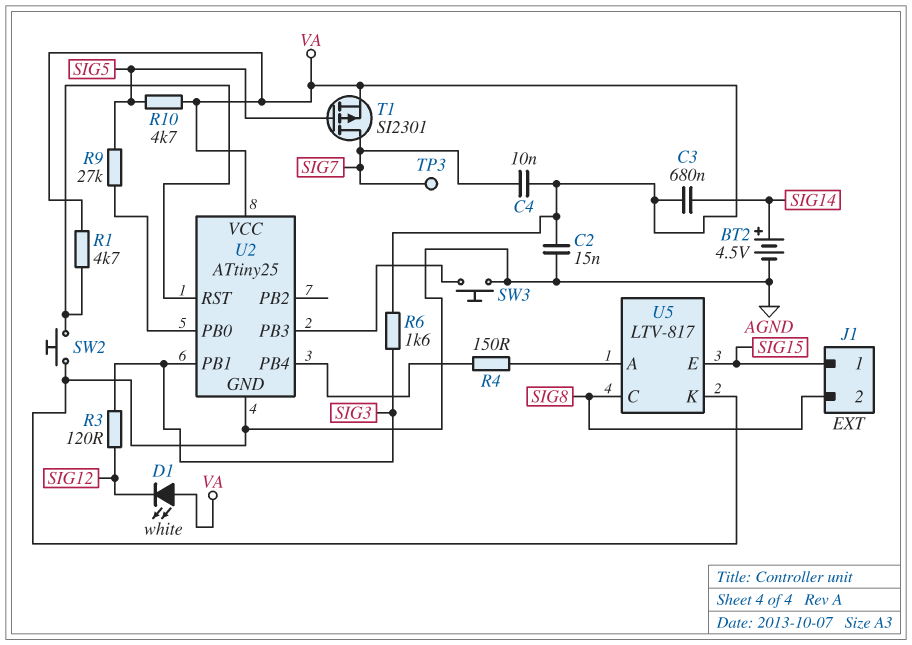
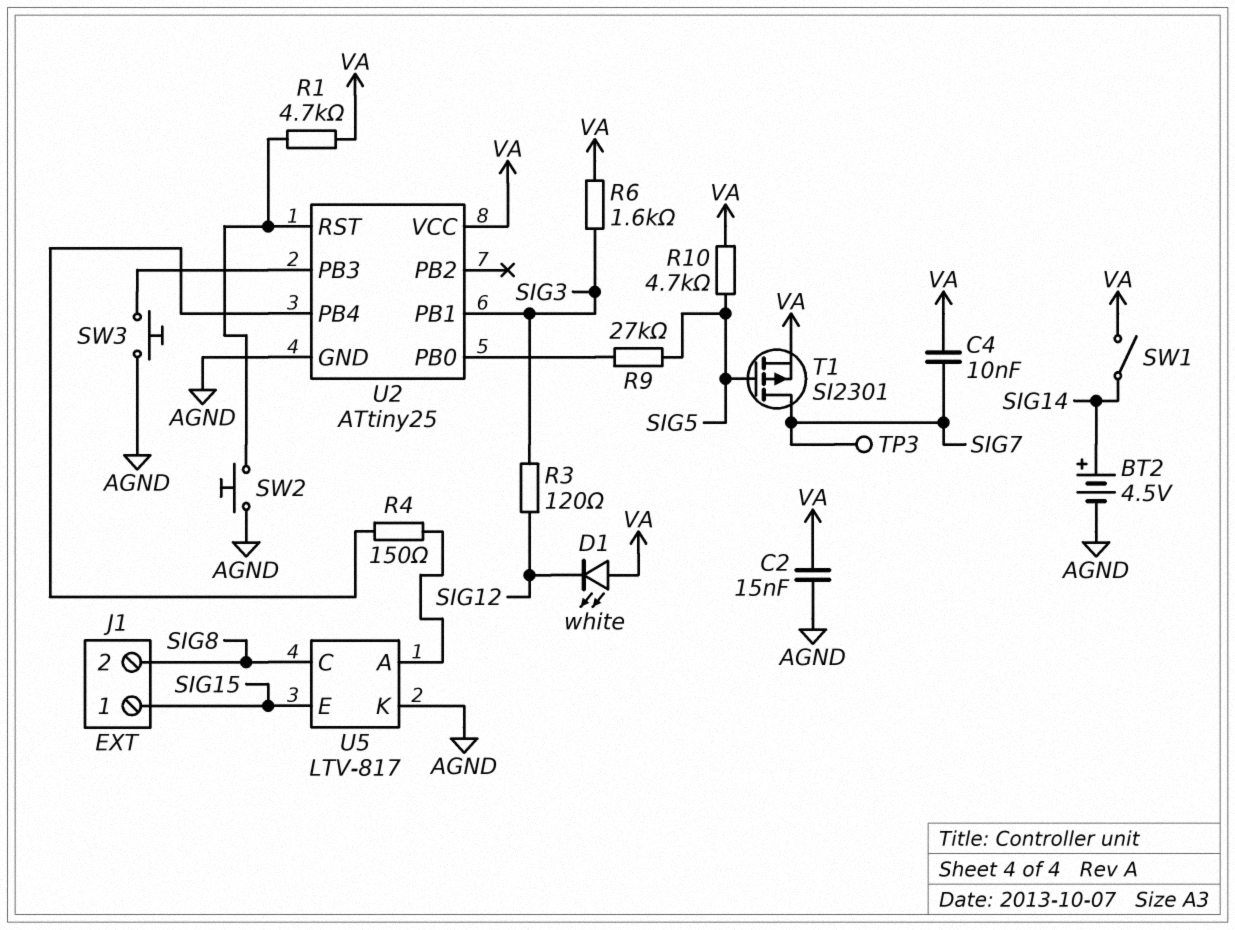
C3: 680nF (SIG14, VA) -> none
SW1: none -> switch (SIG14, VA)

